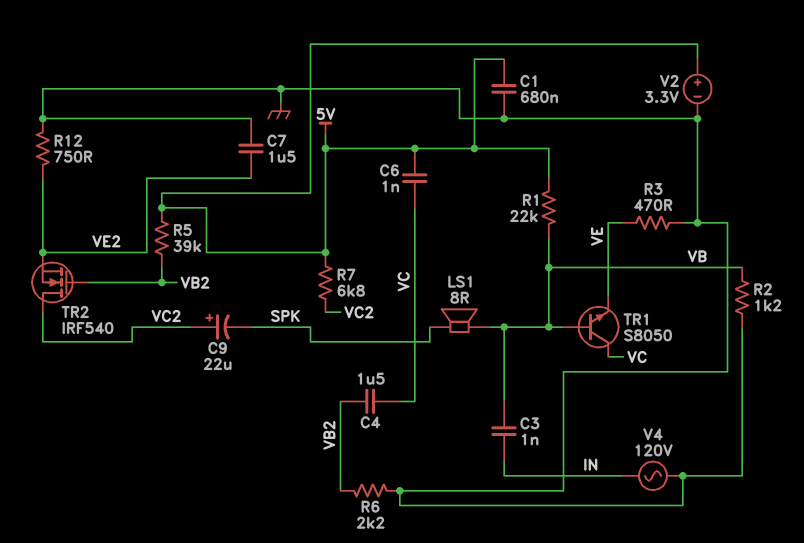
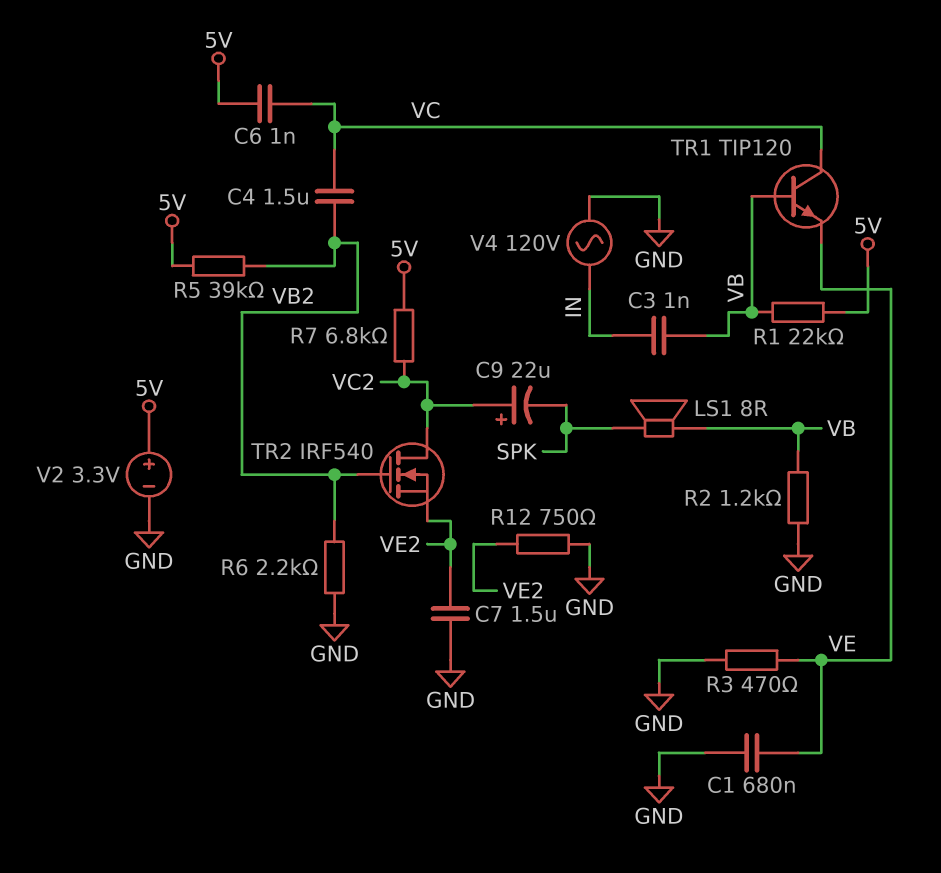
C1: 680nF (5V, GND) -> 680nF (GND, VE)
TR1: NPN S8050 (B VB, C VC, E VE) -> NPN TIP120 (B VB, C VC, E VE)

